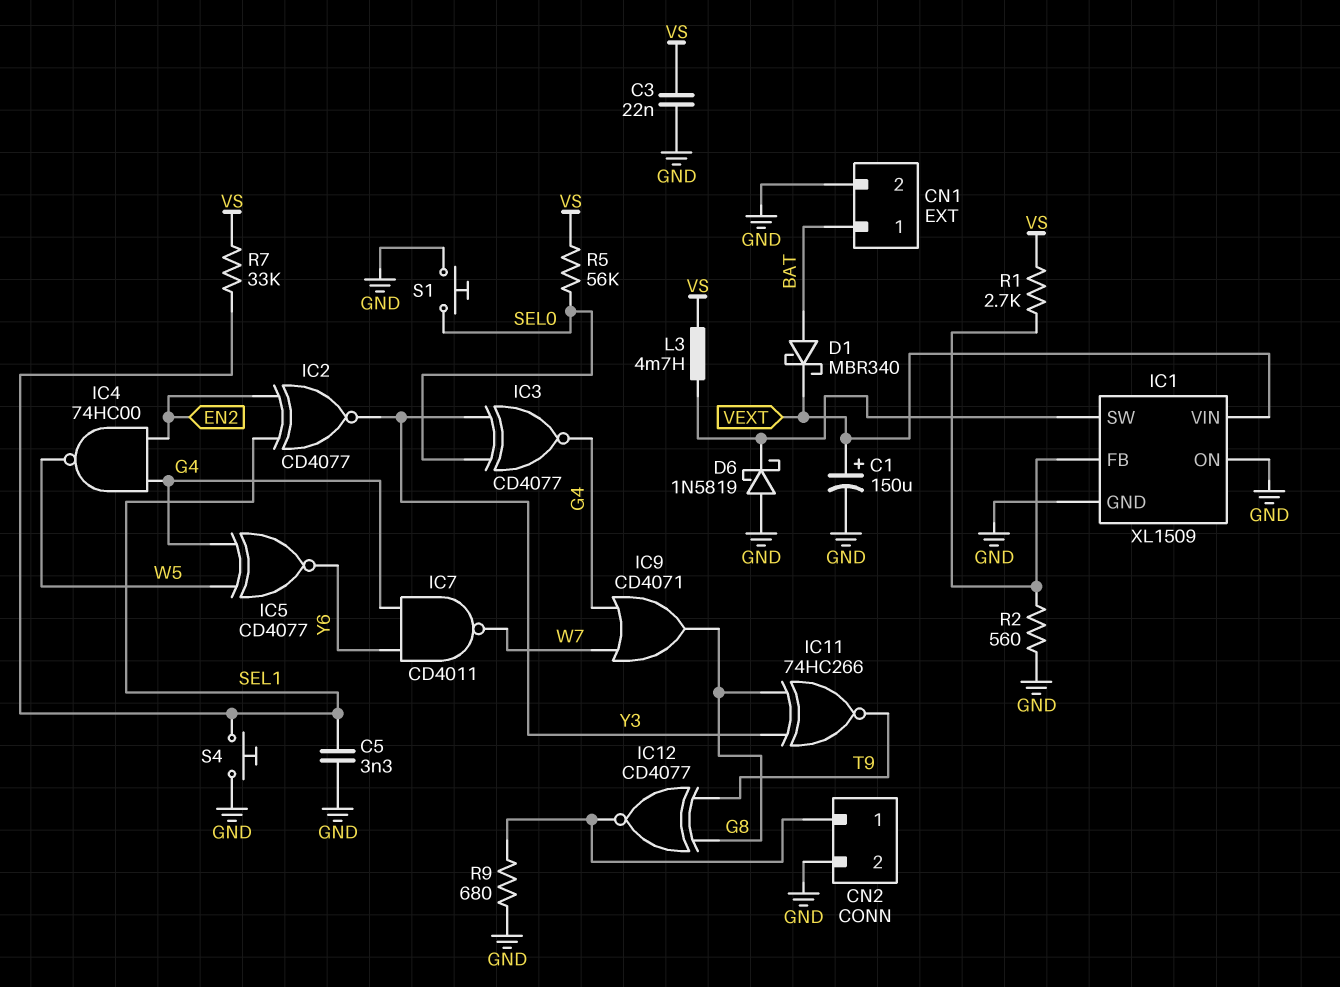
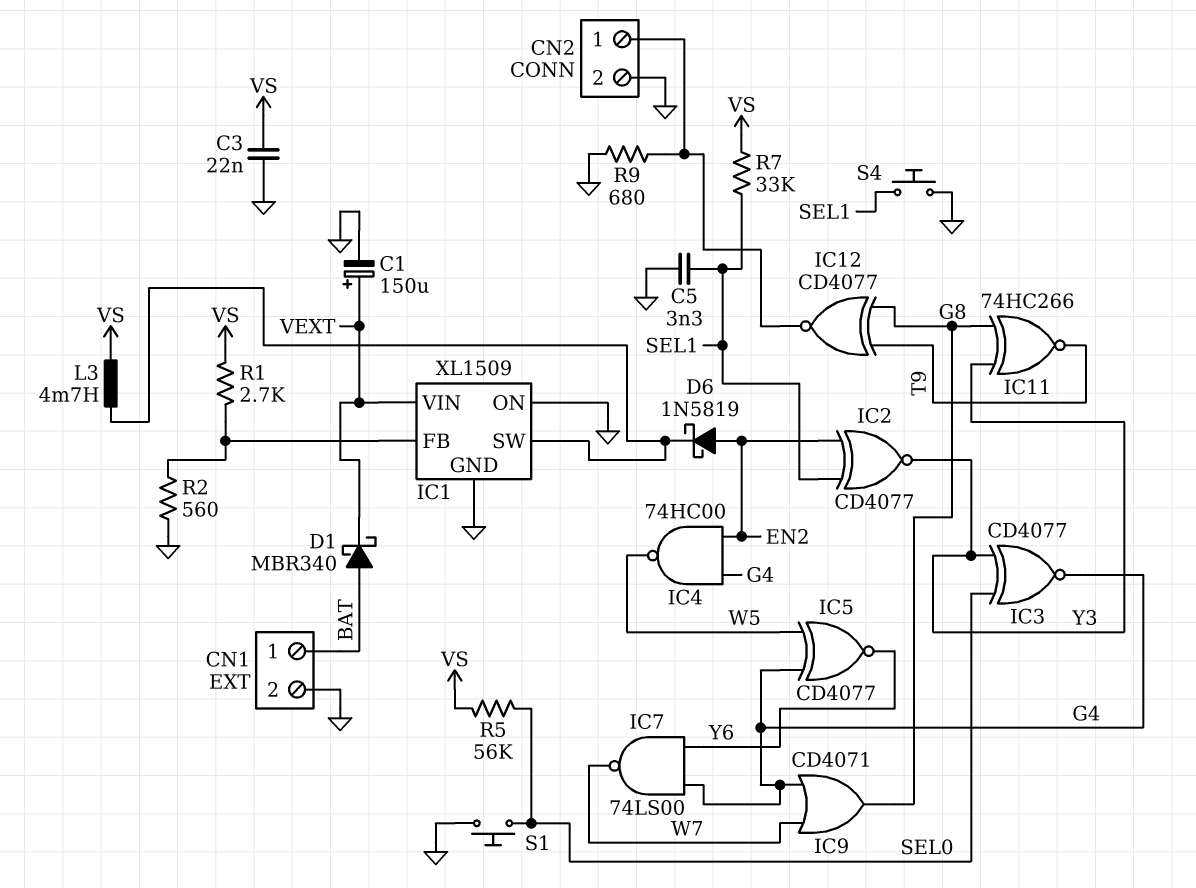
D6: schottky 1N5819 (A GND, K IC1/SW) -> schottky 1N5819 (A EN2, K IC1/SW)
IC7: NAND CD4011 (in G4, in Y6, out W7) -> NAND 74LS00 (in G4, in Y6, out W7)

